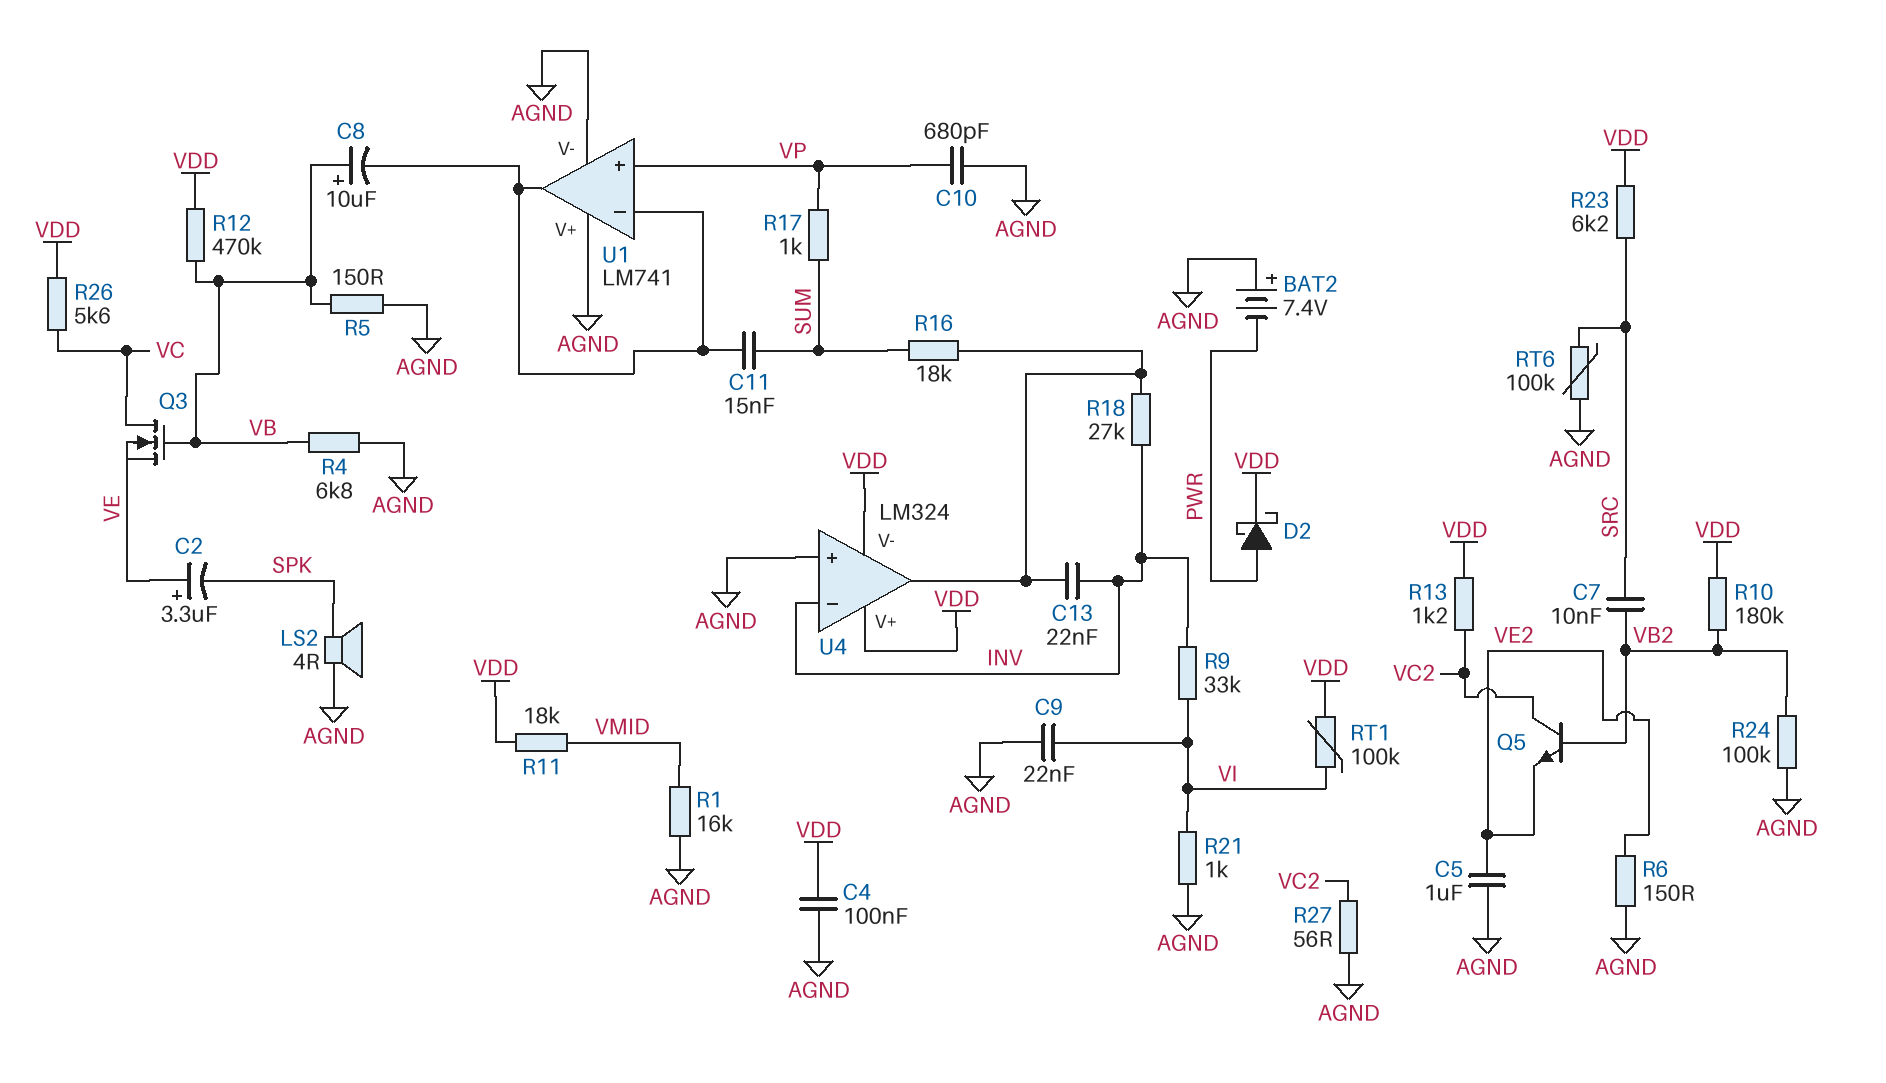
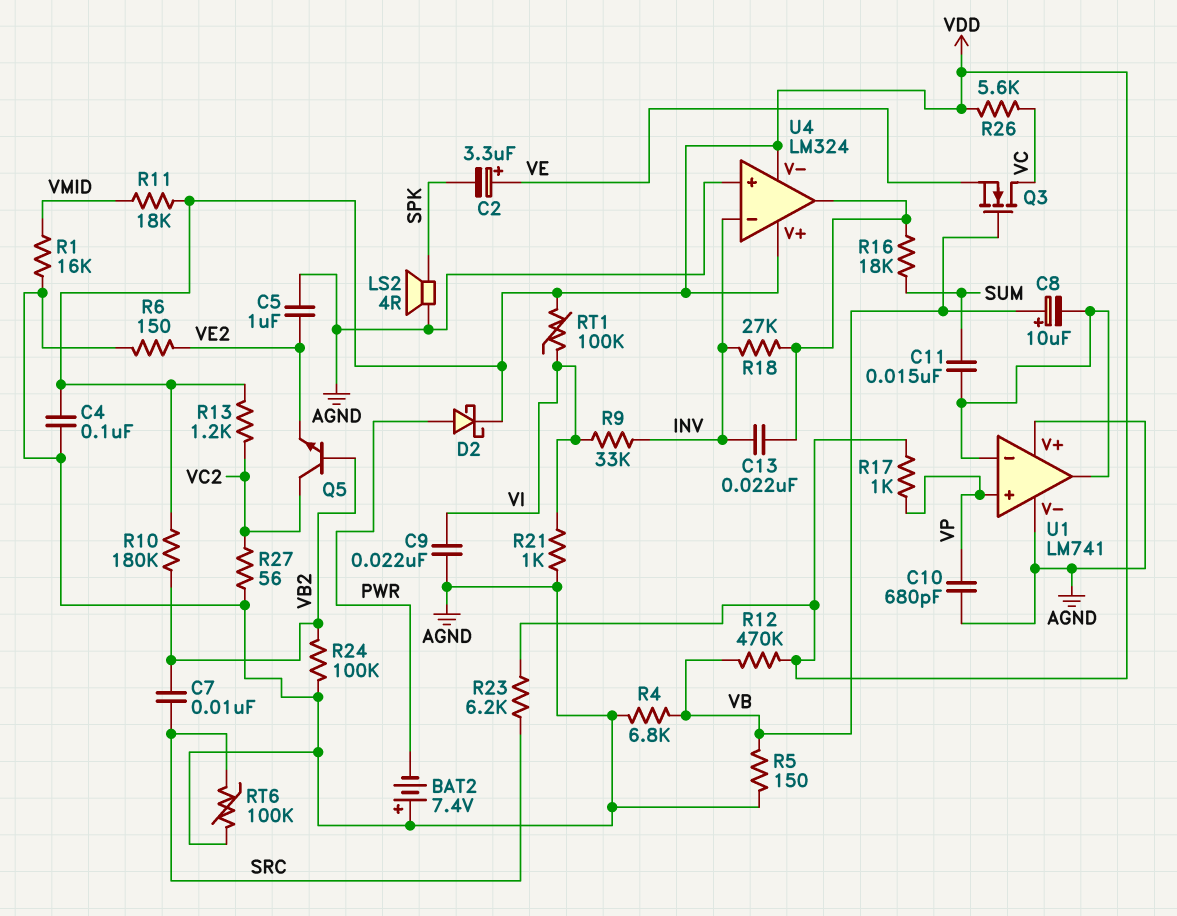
R17: 1k (SUM, VP) -> 1k (VDD, VP)

